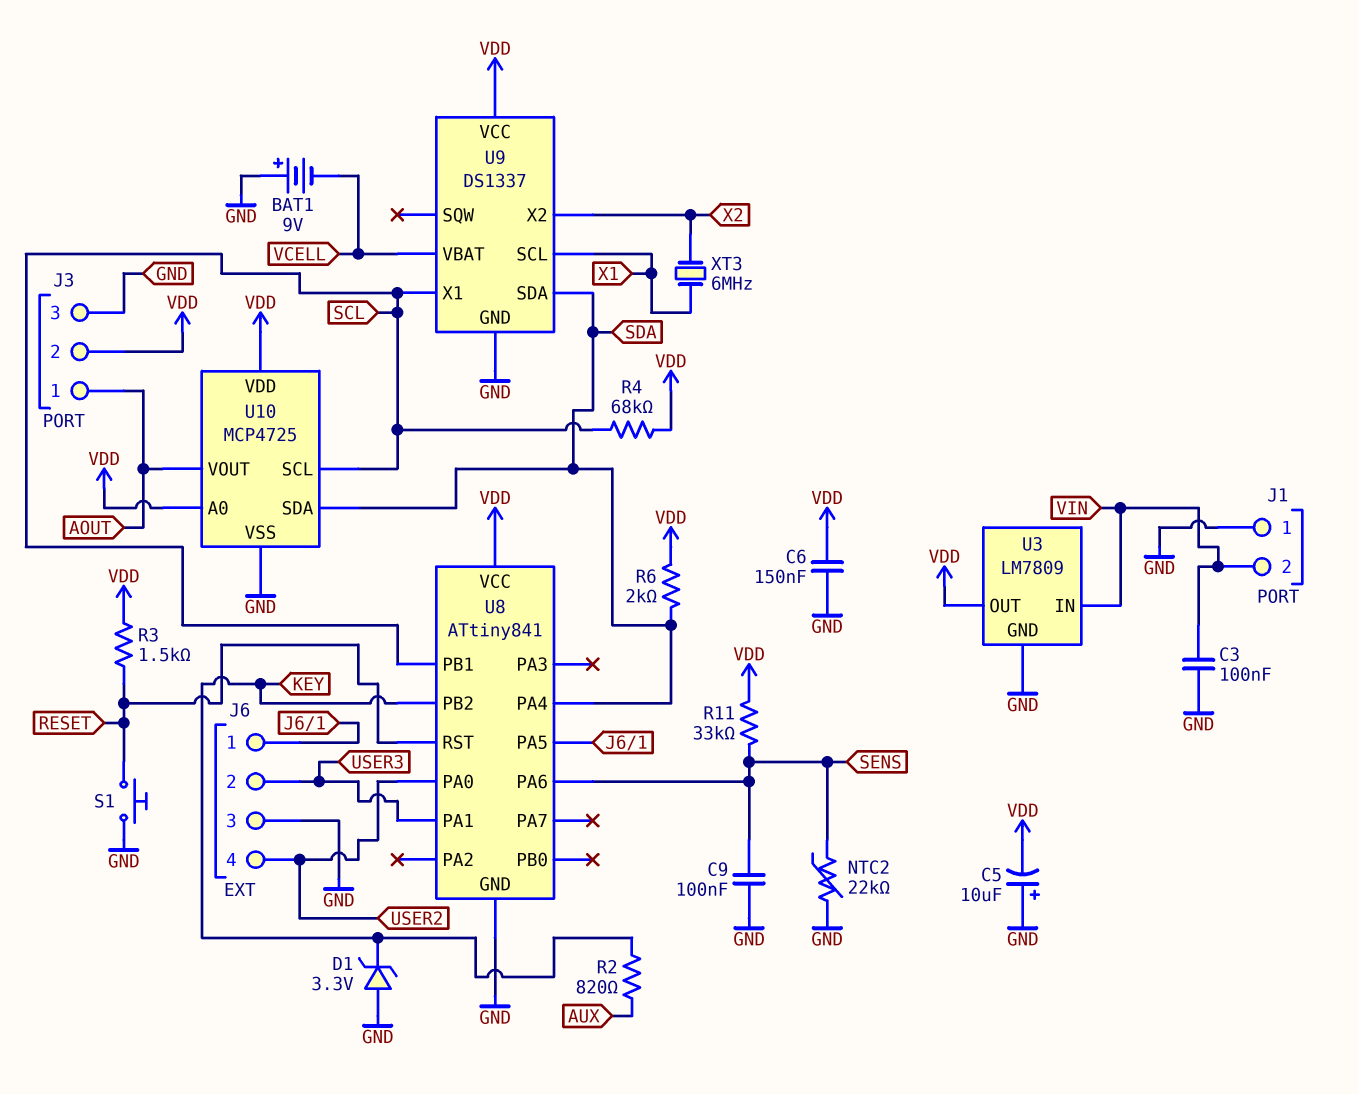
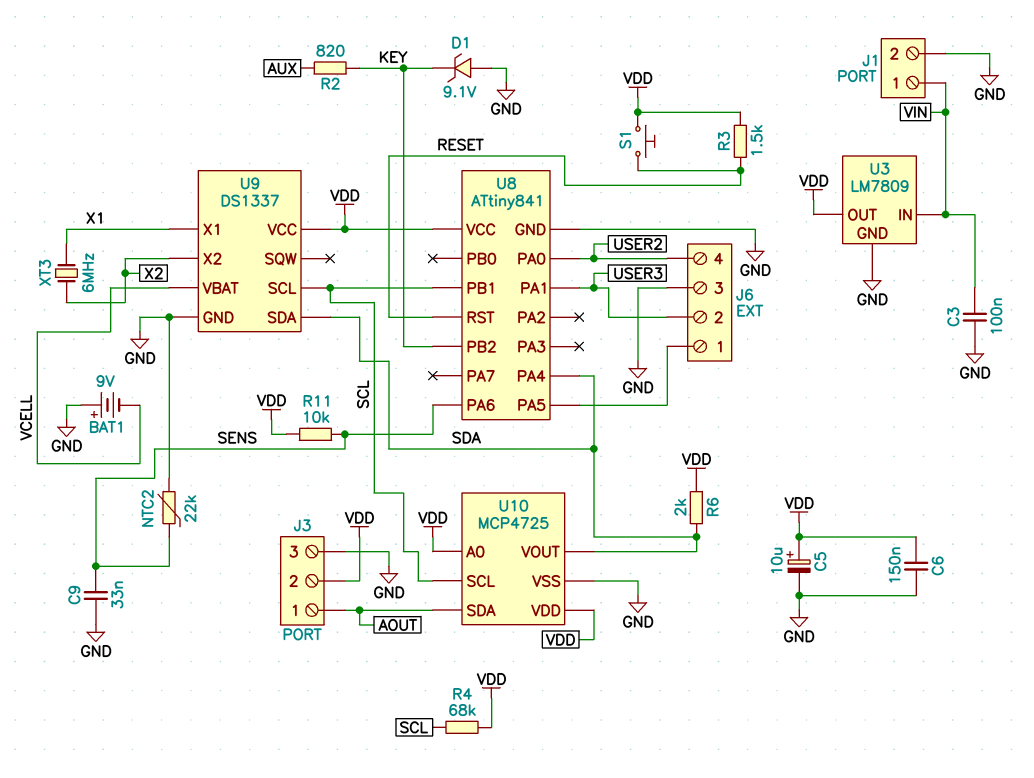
C5: 10uF (plus GND, minus VDD) -> 10uF (plus VDD, minus GND)
C9: 100nF (GND, SENS) -> 33nF (GND, SENS)
D1: zener 3.3V (A GND, K KEY) -> zener 9.1V (A GND, K KEY)
J1 pin 1: GND -> VIN
J1 pin 2: VIN -> GND
R11: 33k (SENS, VDD) -> 10k (SENS, VDD)
S1: button (GND, RESET) -> button (RESET, VDD)
U9 pin SCL: X1 -> SCL
U9 pin X1: SCL -> X1
U10 pin SDA: SDA -> AOUT
U10 pin VOUT: AOUT -> SDA

